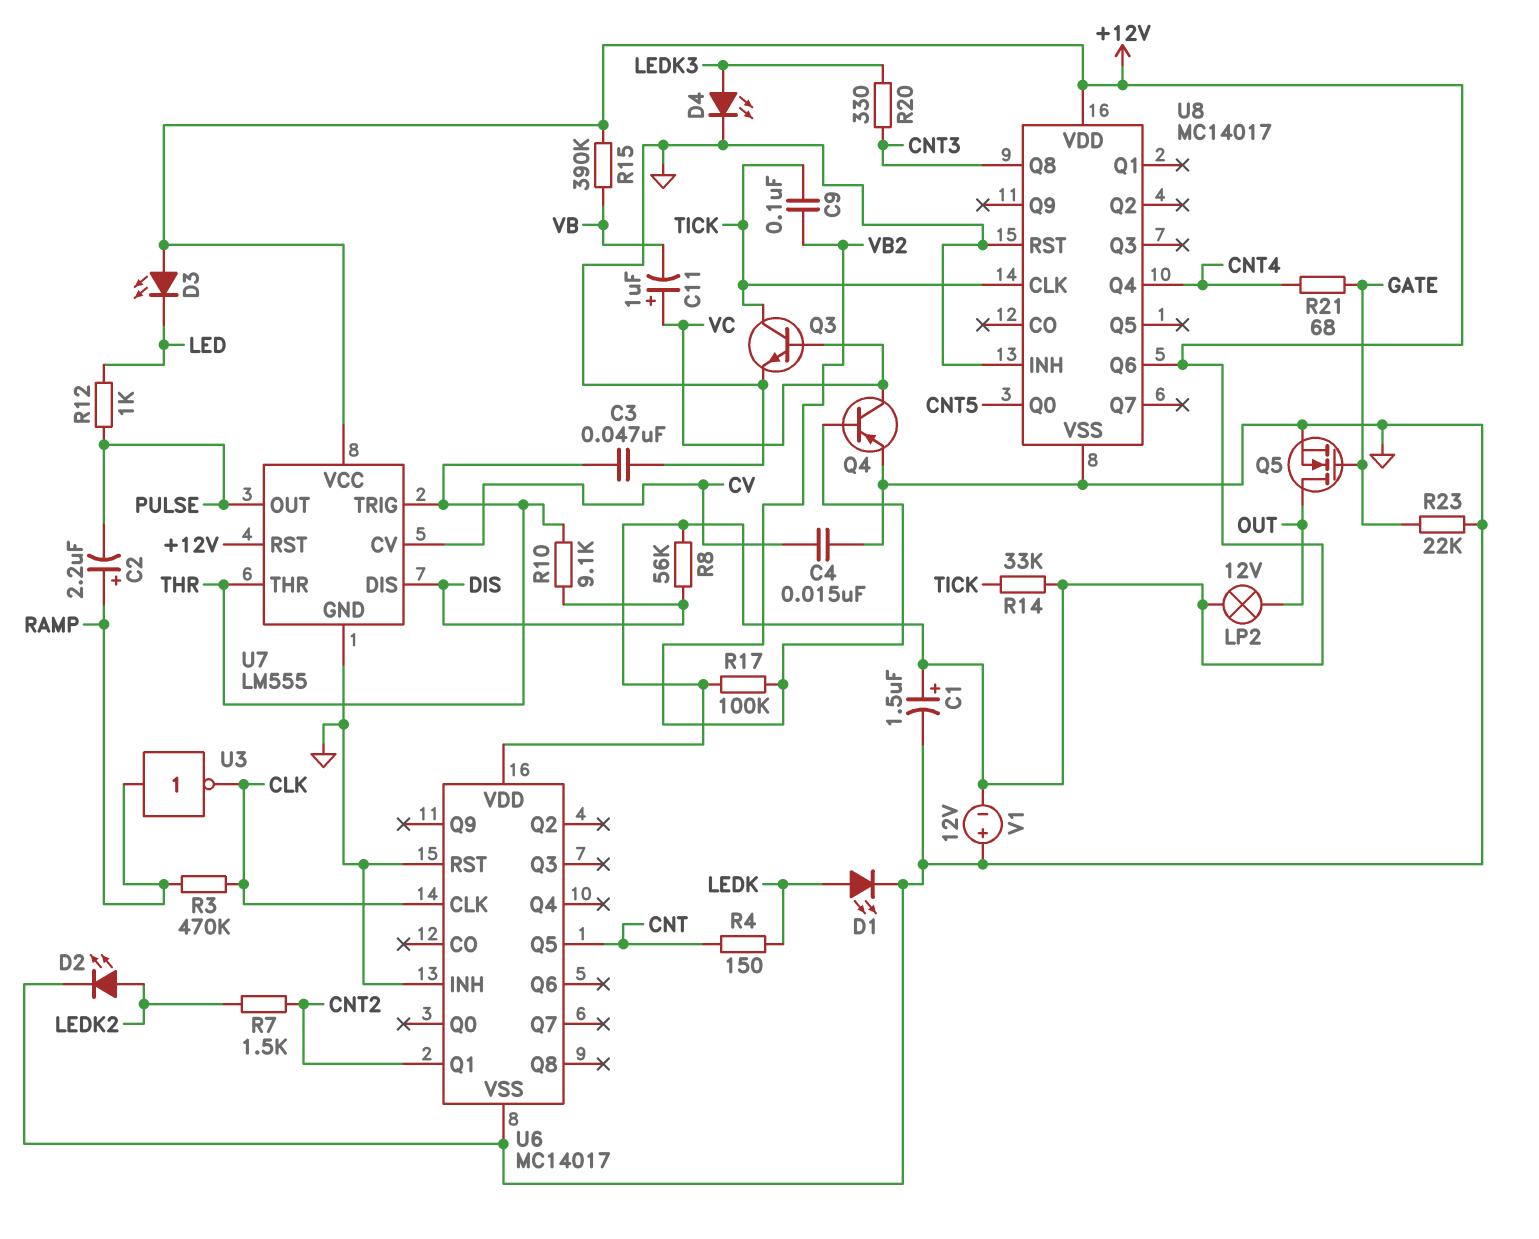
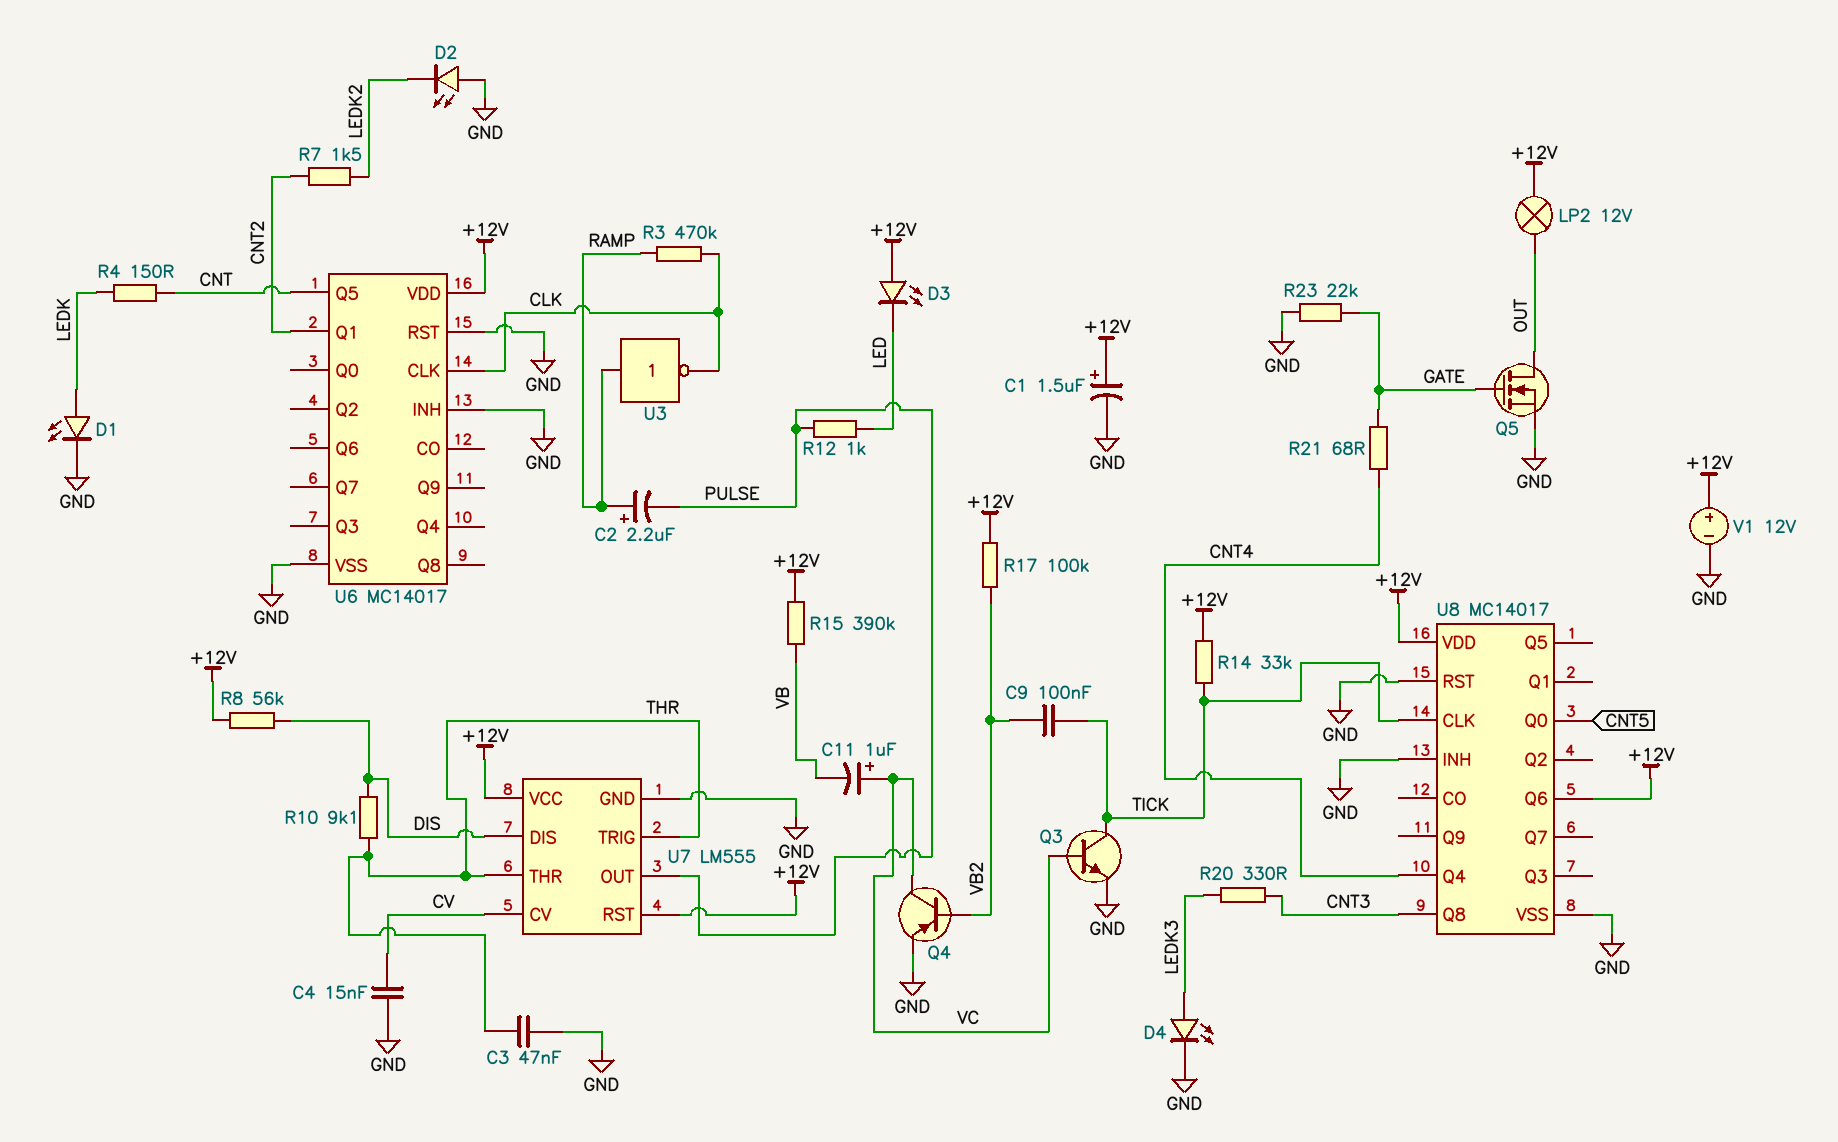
D2: LED (A LEDK2, K GND) -> LED (A GND, K LEDK2)
V1: 12V (plus GND, minus +12V) -> 12V (plus +12V, minus GND)

